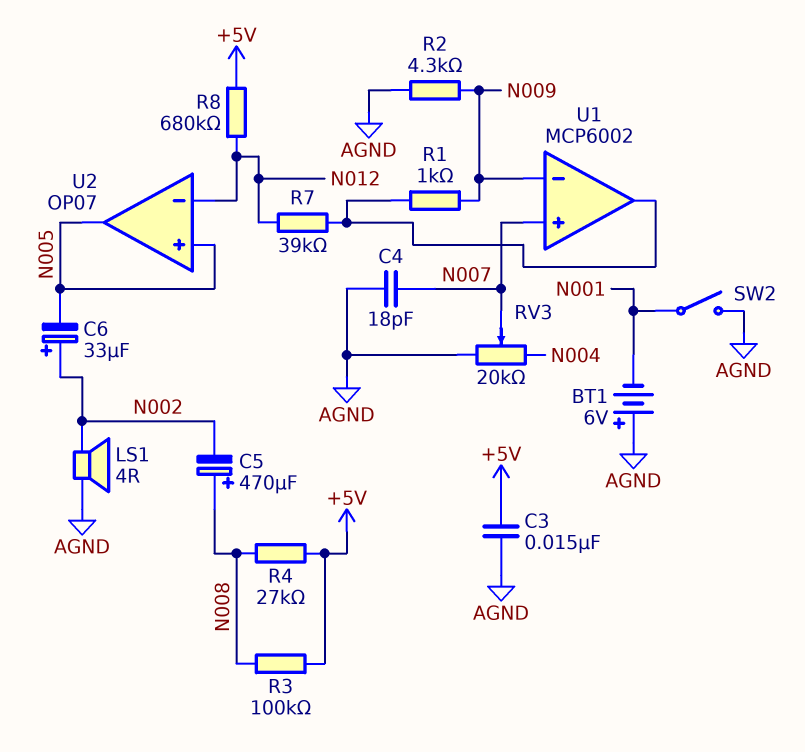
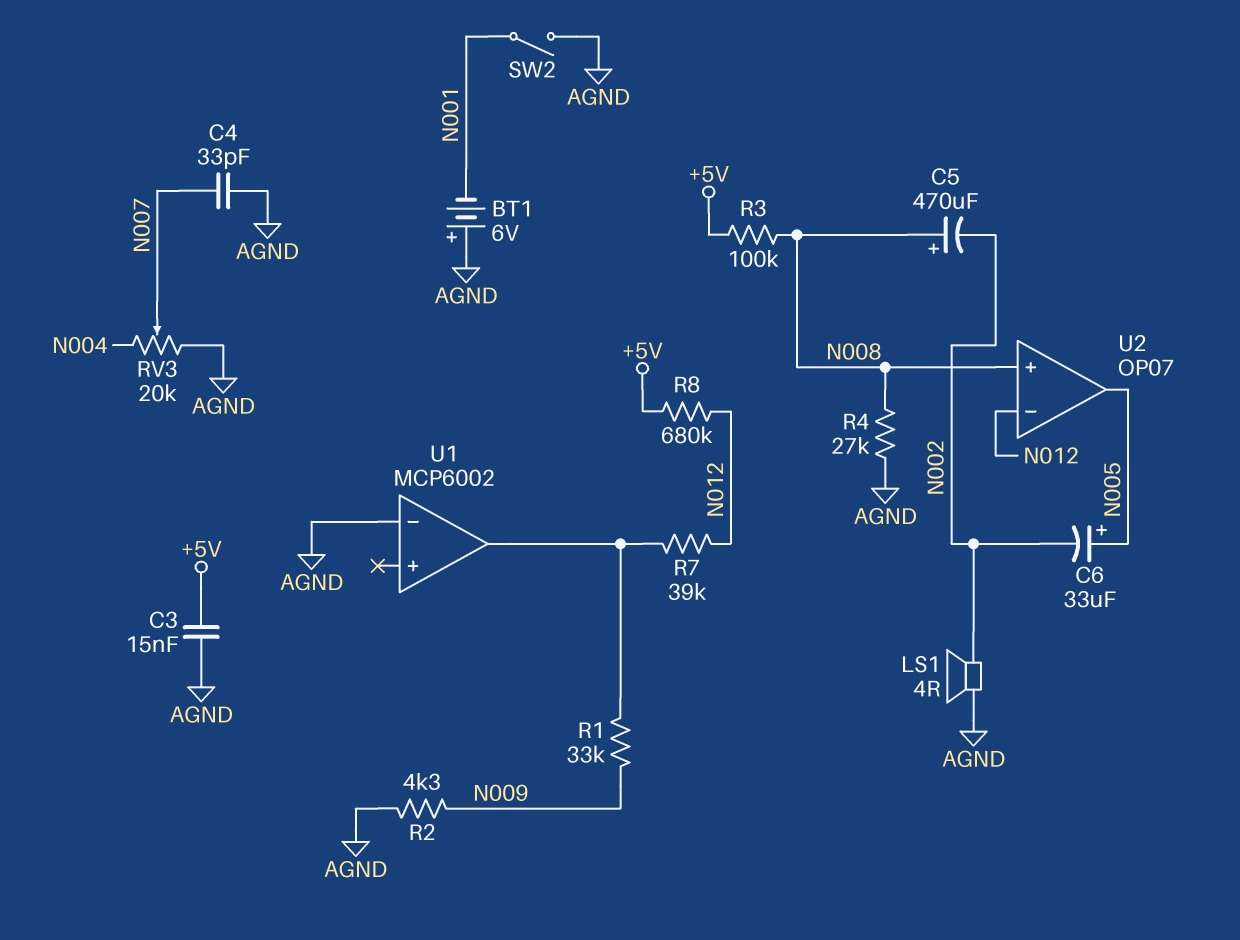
C4: 18pF (AGND, N007) -> 33pF (AGND, N007)
C6: 33uF (plus N002, minus N005) -> 33uF (plus N005, minus N002)
R1: 1k (N009, U1/out) -> 33k (N009, U1/out)
R4: 27k (+5V, N008) -> 27k (AGND, N008)
U1 pin in+: N007 -> none
U1 pin in-: N009 -> AGND
U2 pin in+: N005 -> N008

